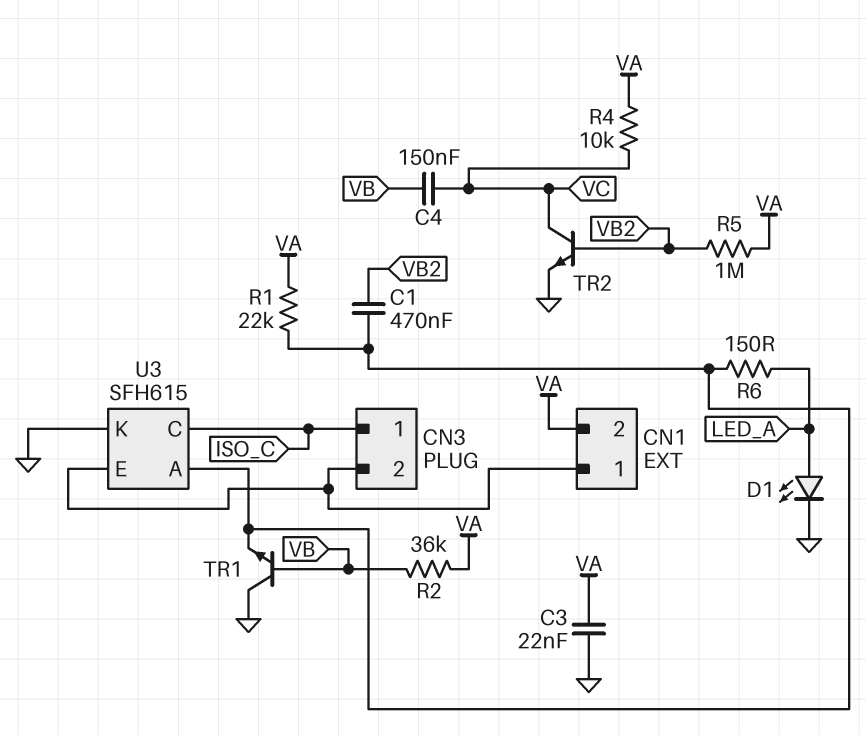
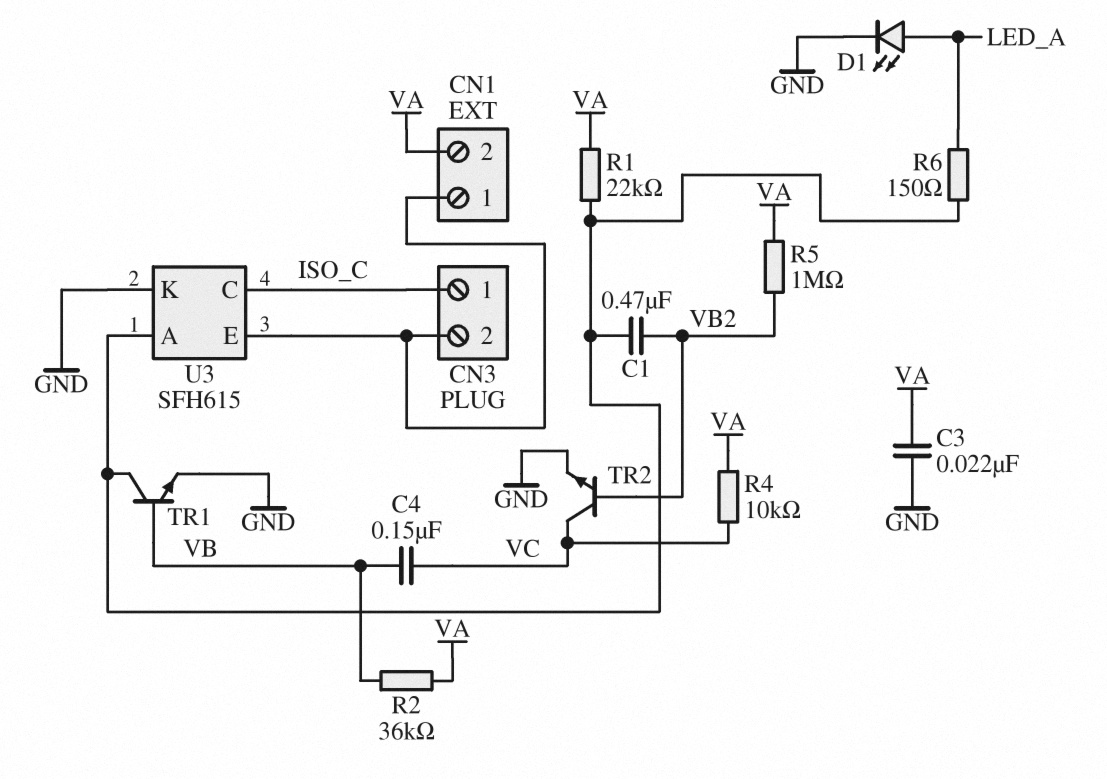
TR1: NPN (B VB, C GND, E U3/A) -> NPN (B VB, C U3/A, E GND)

